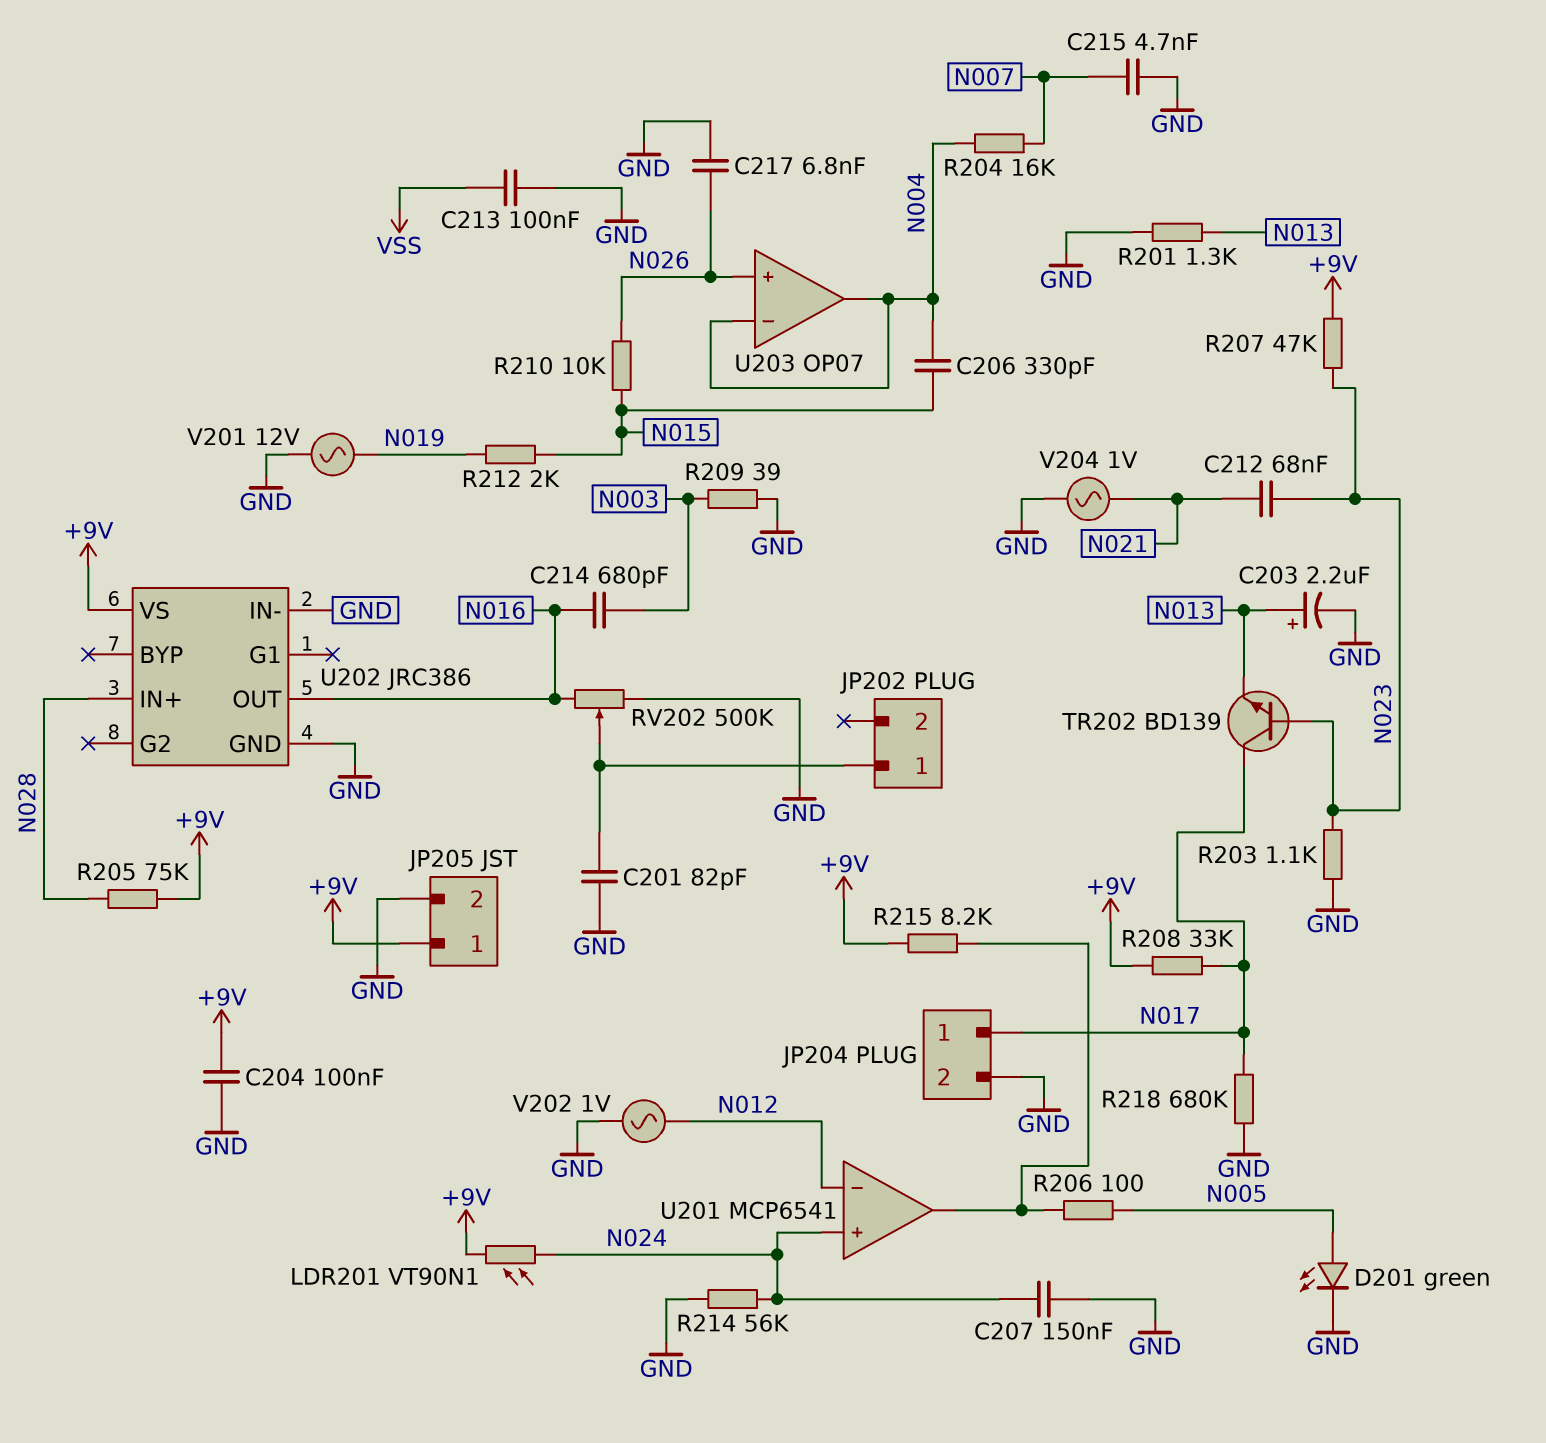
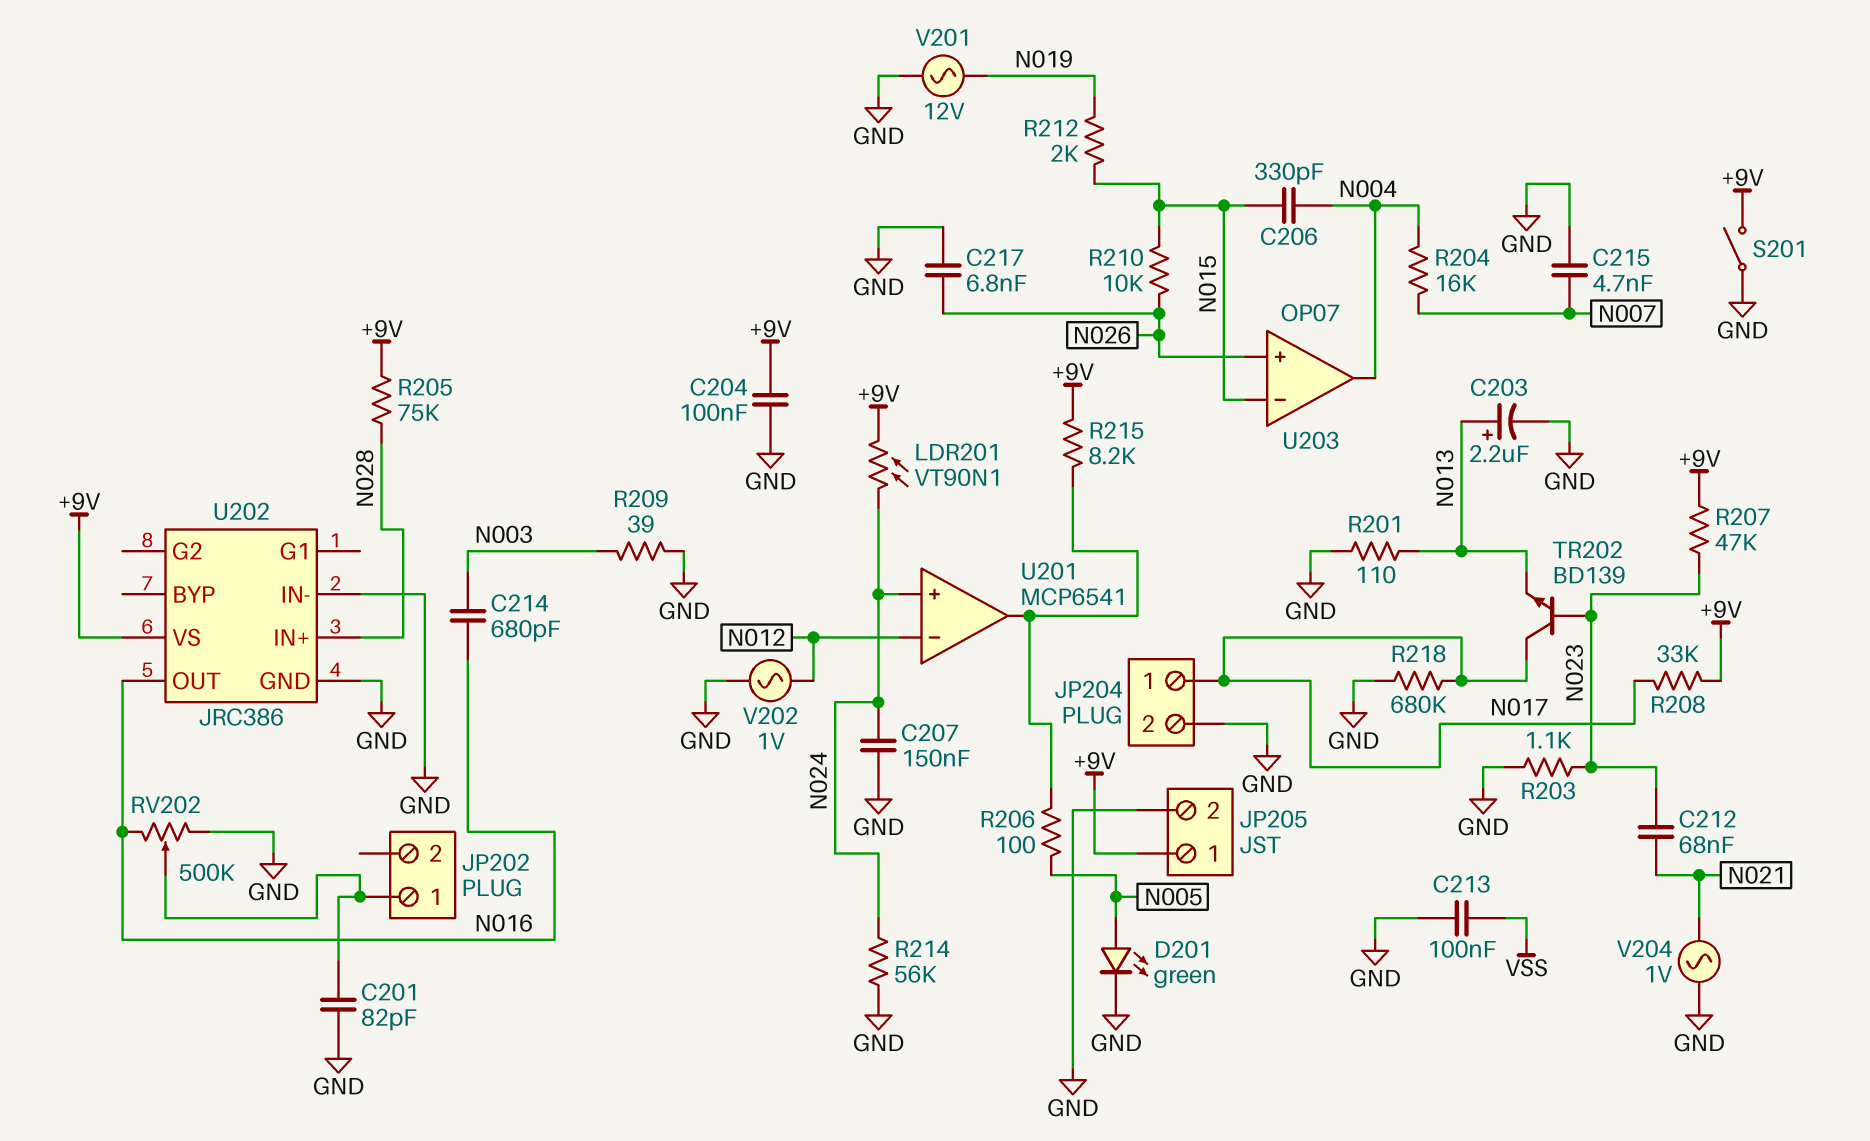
R201: 1.3k (GND, N013) -> 110 (GND, N013)
S201: none -> switch (+9V, GND)
U203 pin in-: N004 -> N015

